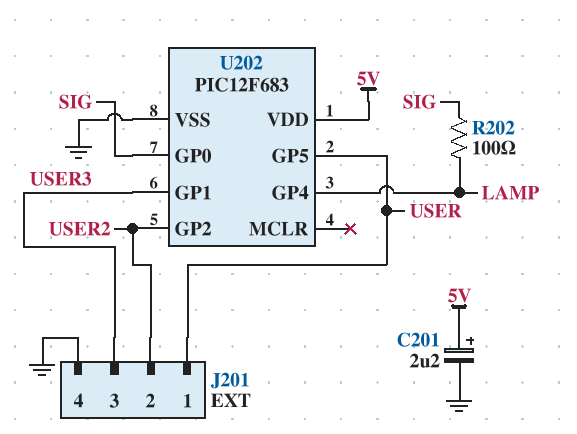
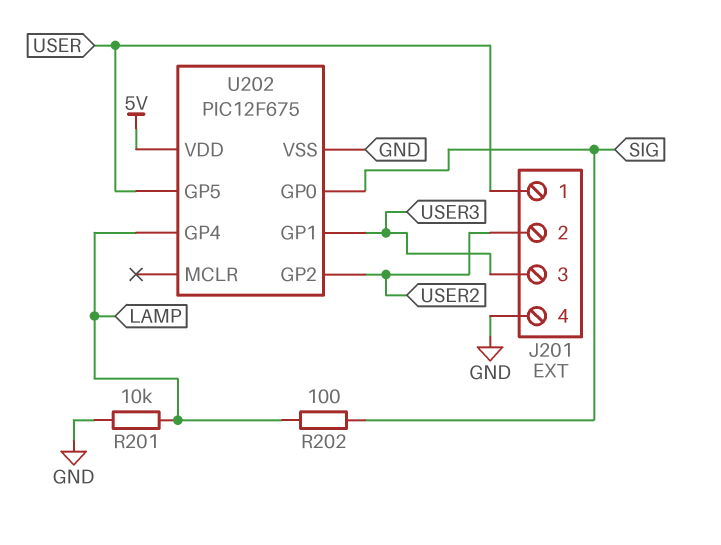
C201: 2.2uF (plus 5V, minus GND) -> none
R201: none -> 10k (GND, LAMP)
U202: PIC12F683 -> PIC12F675

